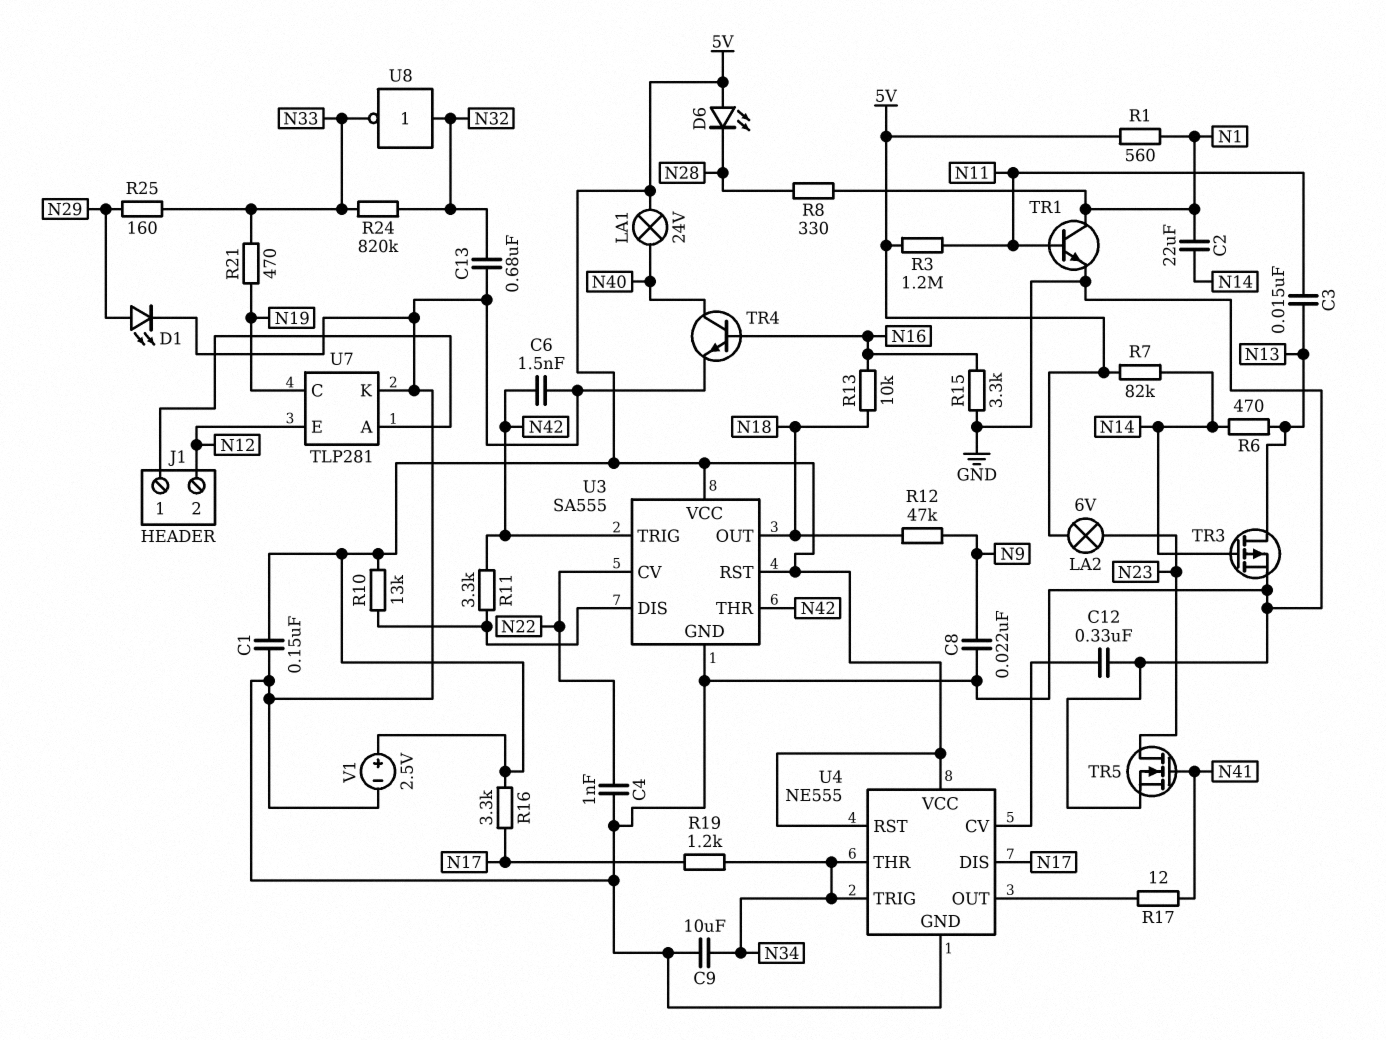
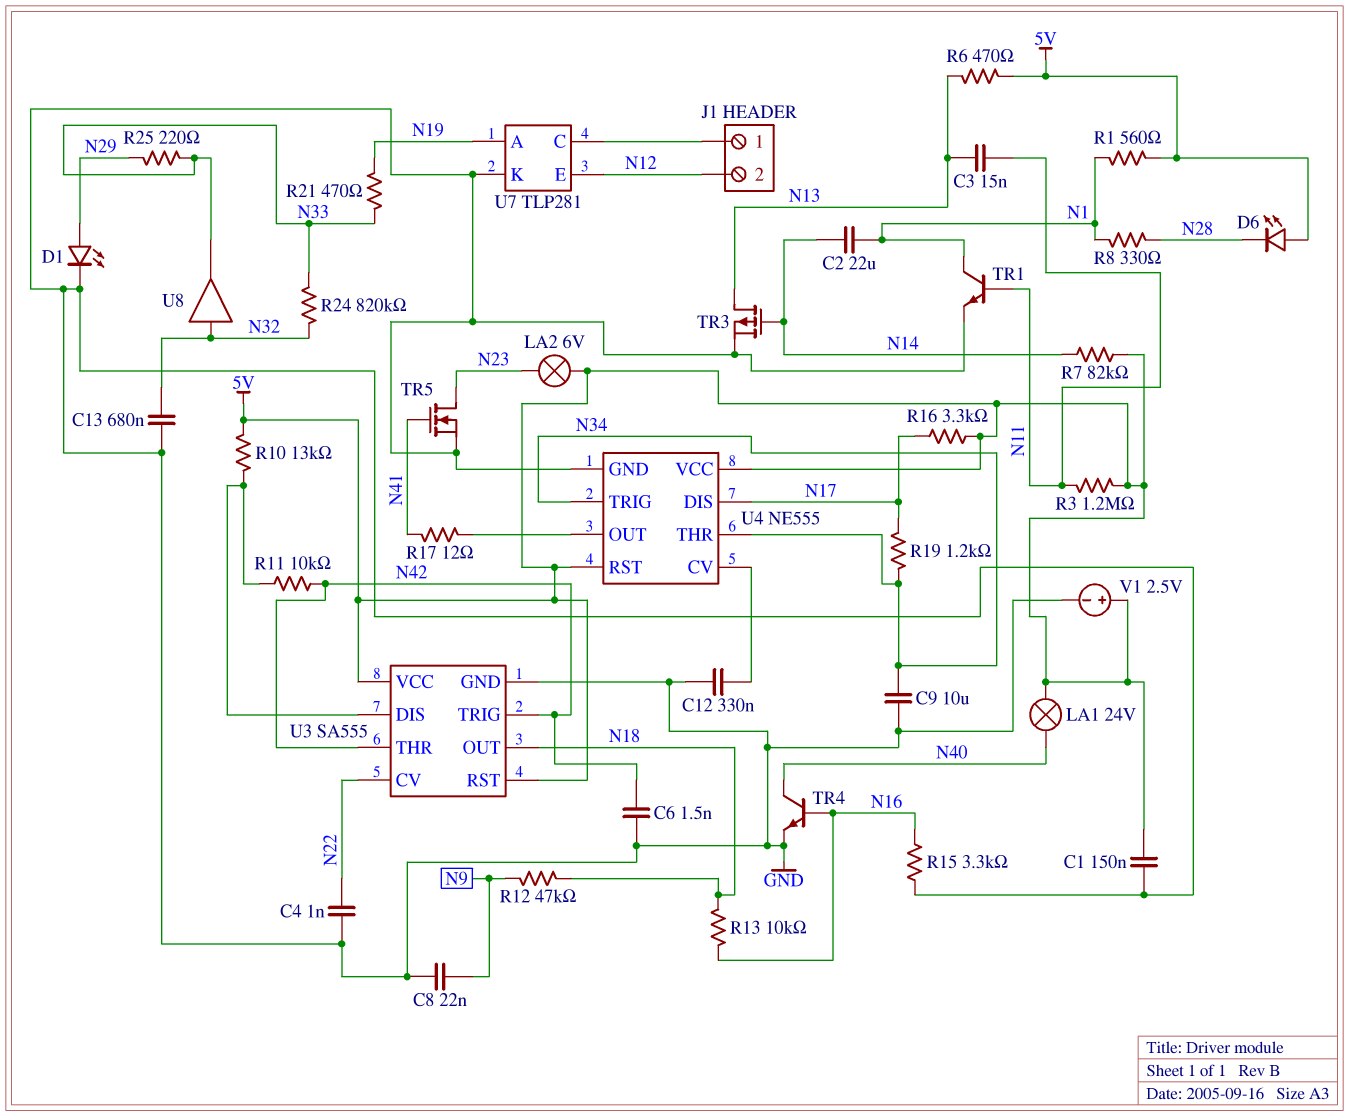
R6: 470 (N13, N14) -> 470 (5V, N13)
R11: 3.3k (N42, U3/DIS) -> 10k (N42, U3/DIS)
R25: 160 (N29, N33) -> 220 (N29, N33)
U7 pin A: J1/1 -> N19
U7 pin C: N19 -> J1/1
U8: NOT (in N32, out N33) -> buffer (in N32, out N33)

